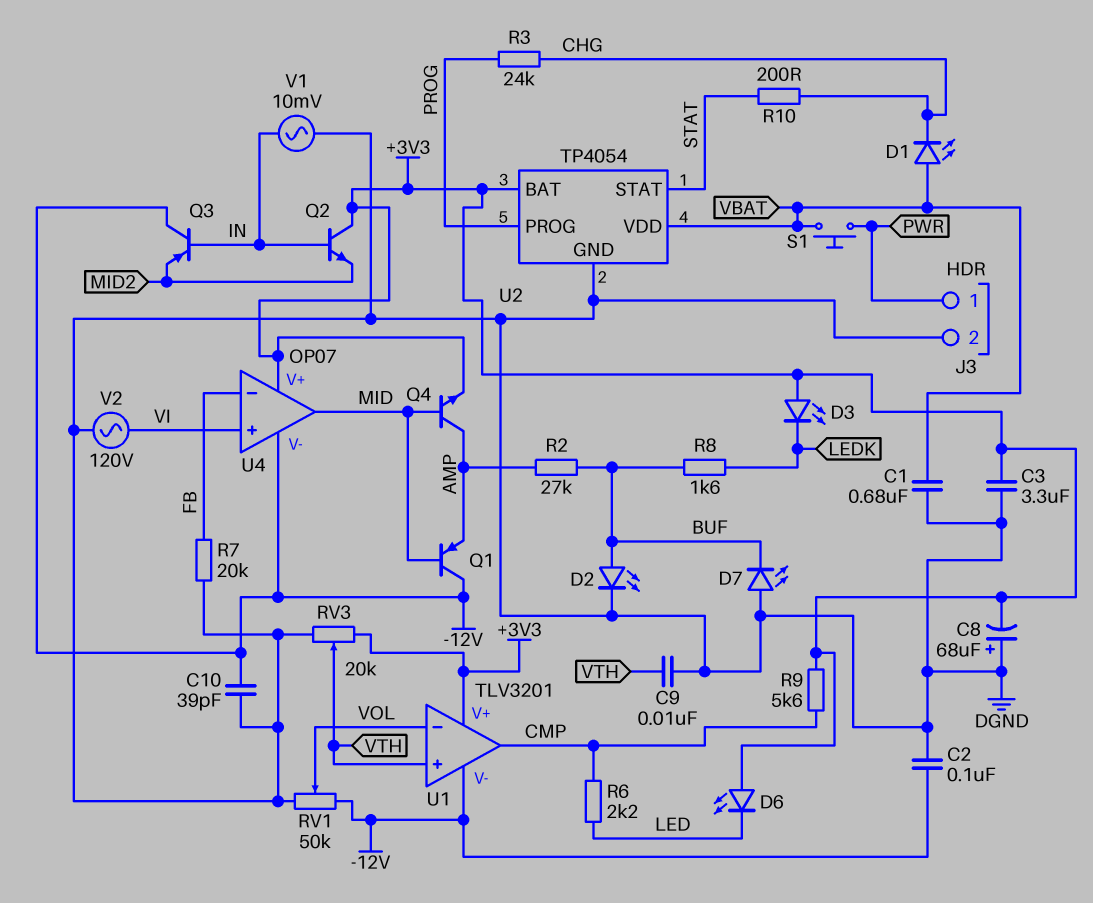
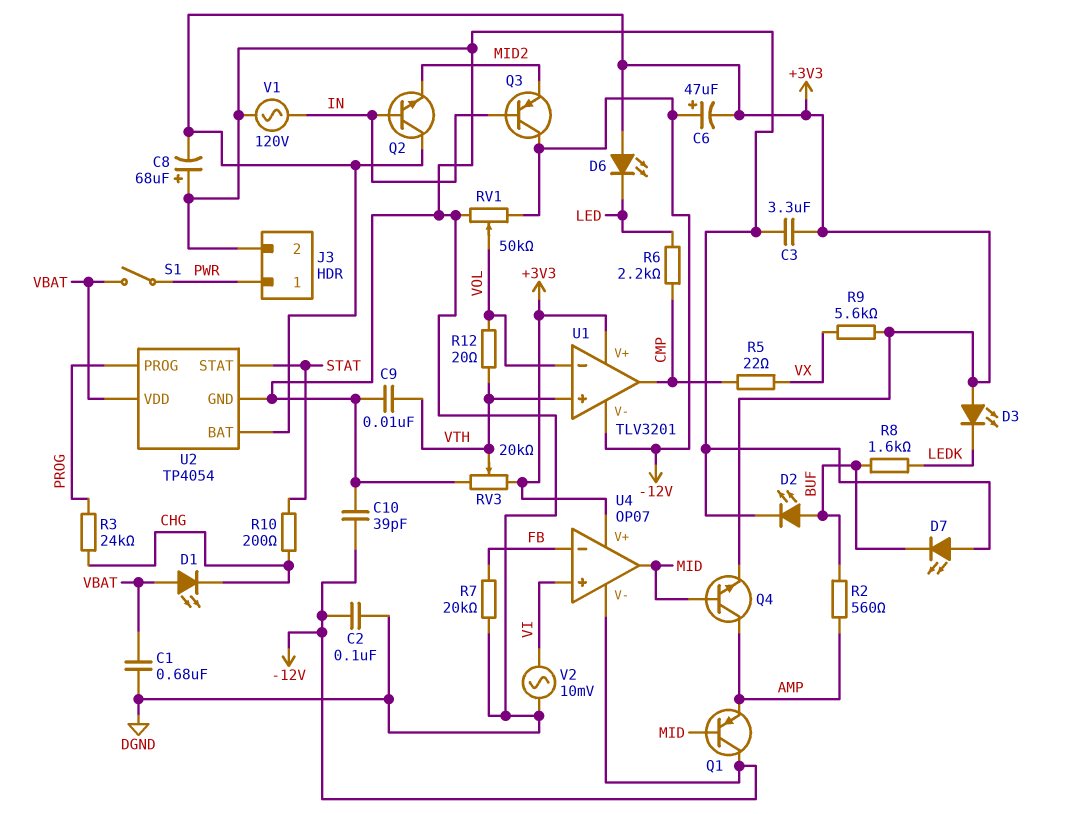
C6: none -> 47uF (plus -12V, minus +3V3)
R2: 27k (AMP, BUF) -> 560 (AMP, BUF)
R5: none -> 22 (CMP, VX)
R9: 5.6k (+3V3, CMP) -> 5.6k (+3V3, VX)
R12: none -> 20 (VOL, VTH)
S1: button (PWR, VBAT) -> switch (PWR, VBAT)
V1: AC 10mV (DGND, IN) -> AC 120V (DGND, IN)
V2: AC 120V (DGND, VI) -> AC 10mV (DGND, VI)

